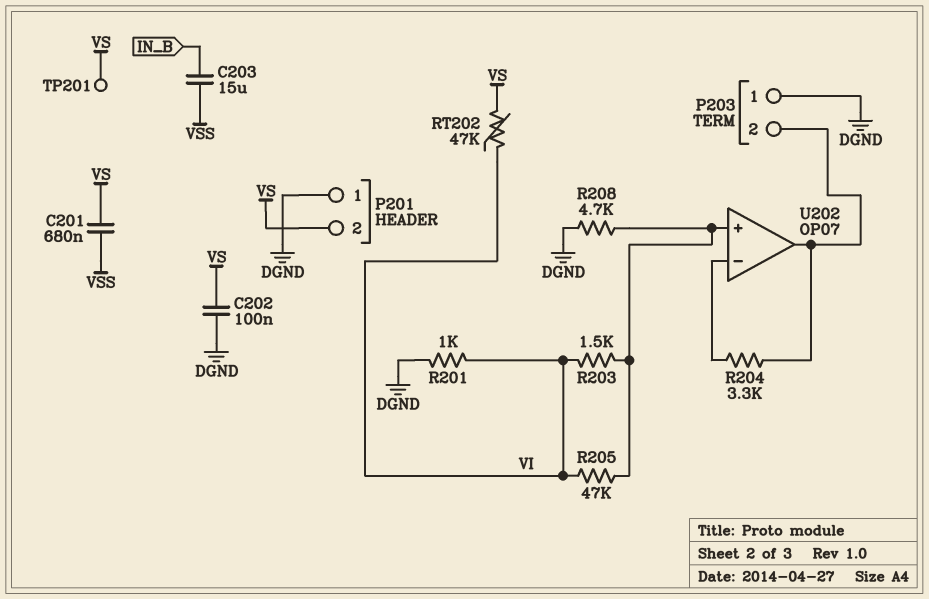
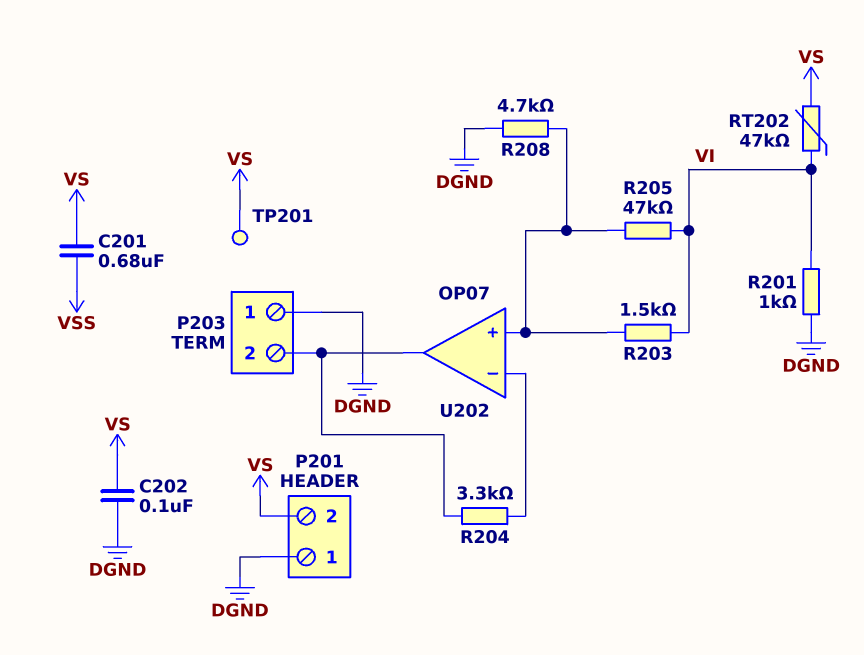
C203: 15uF (IN_B, VSS) -> none

